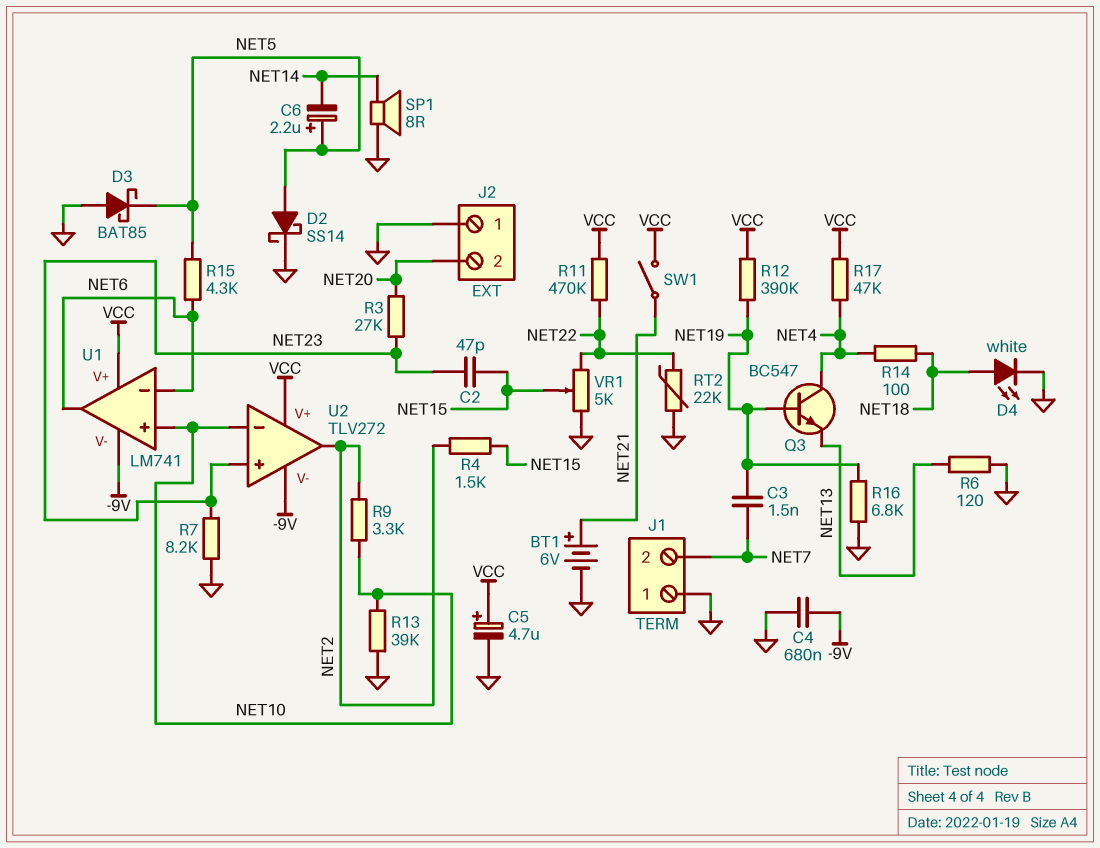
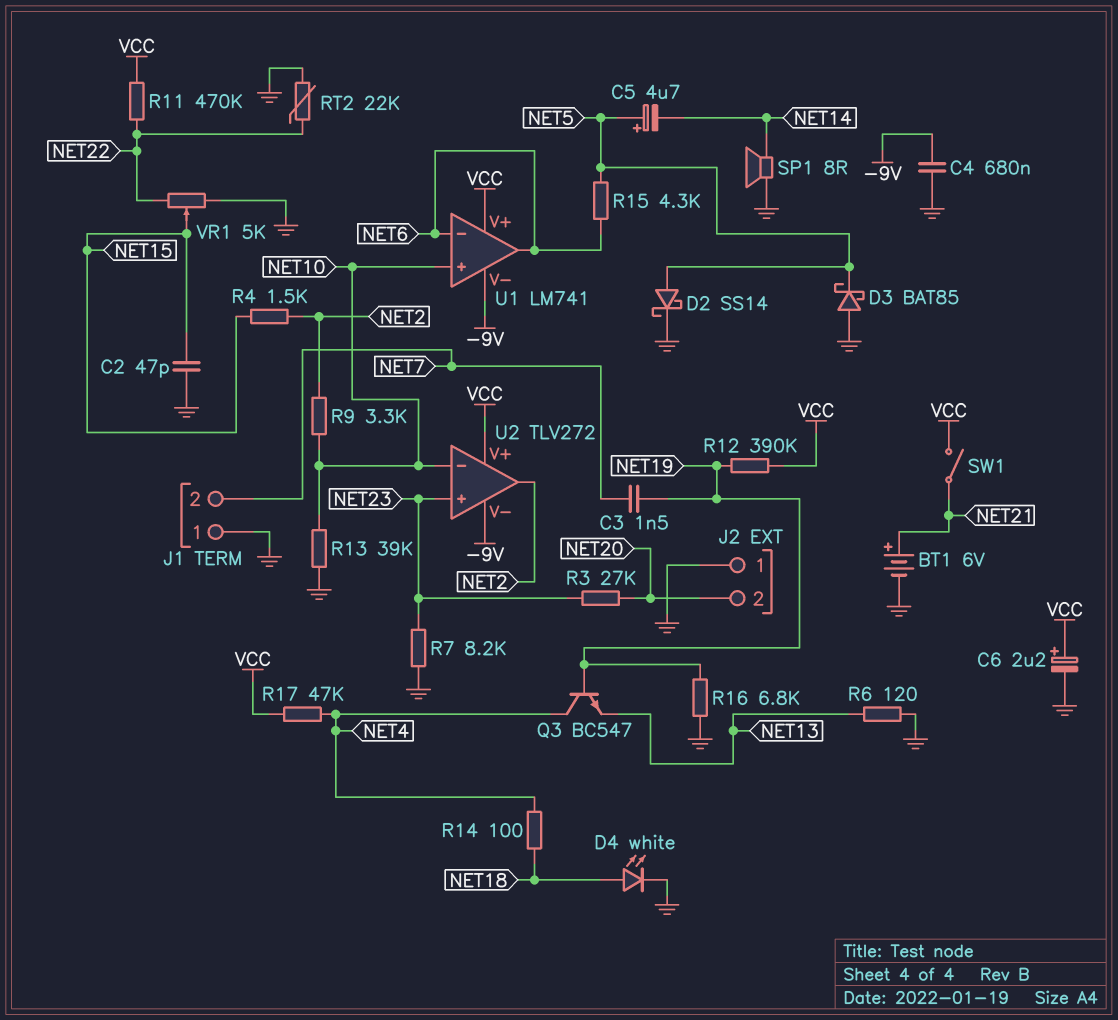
C2: 47pF (NET15, NET23) -> 47pF (GND, NET15)
C5: 4.7uF (plus VCC, minus GND) -> 4.7uF (plus NET5, minus NET14)
C6: 2.2uF (plus NET5, minus NET14) -> 2.2uF (plus VCC, minus GND)

